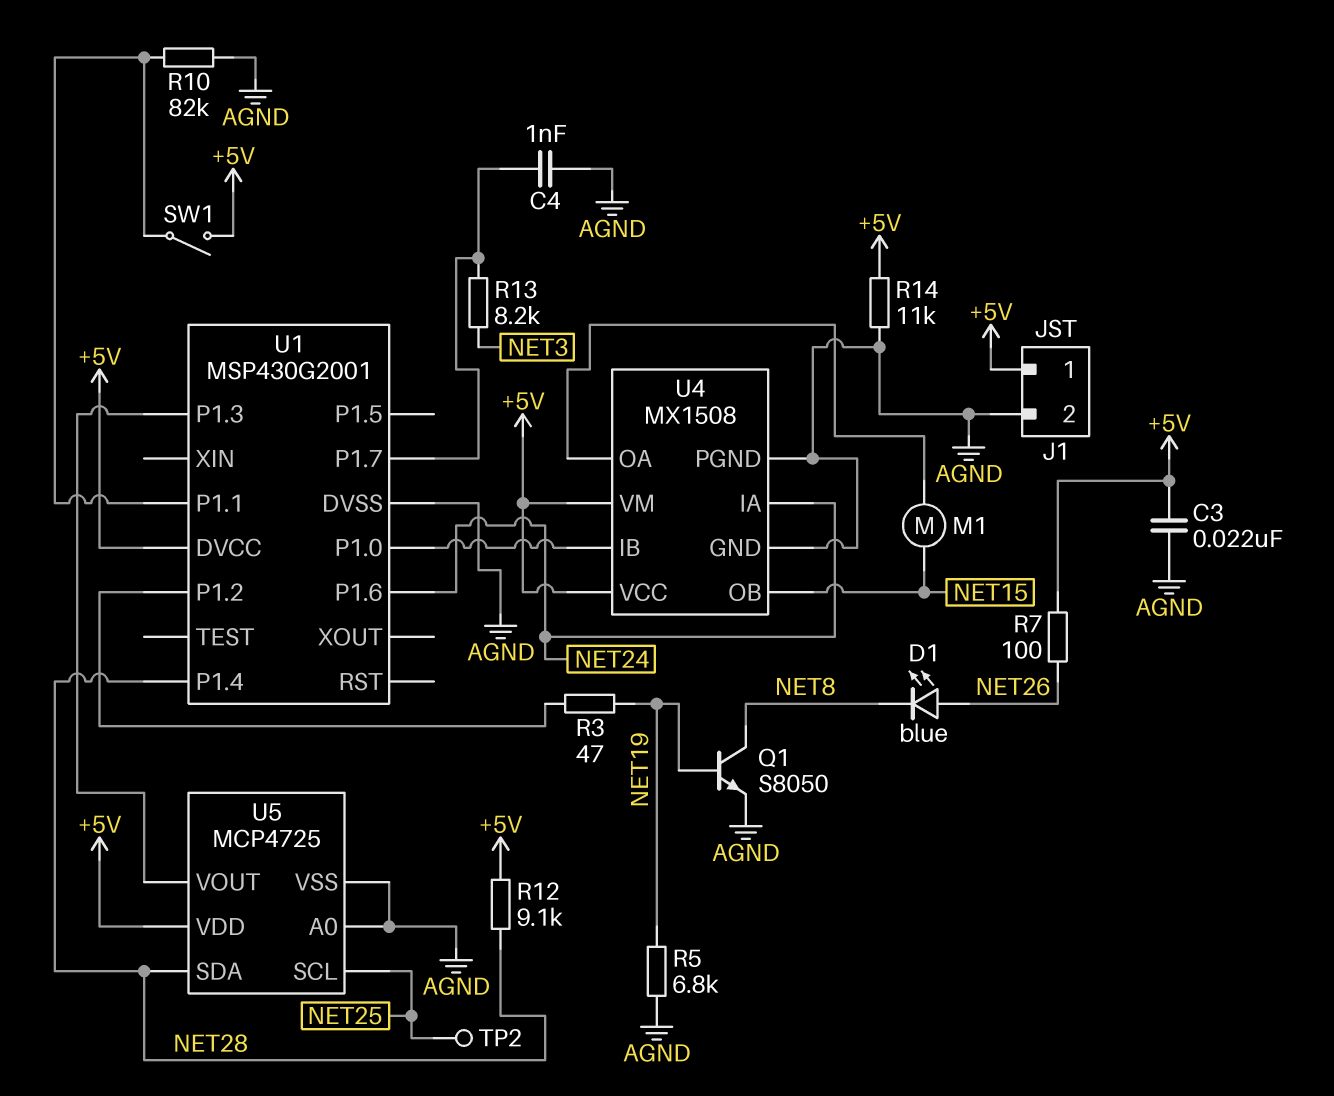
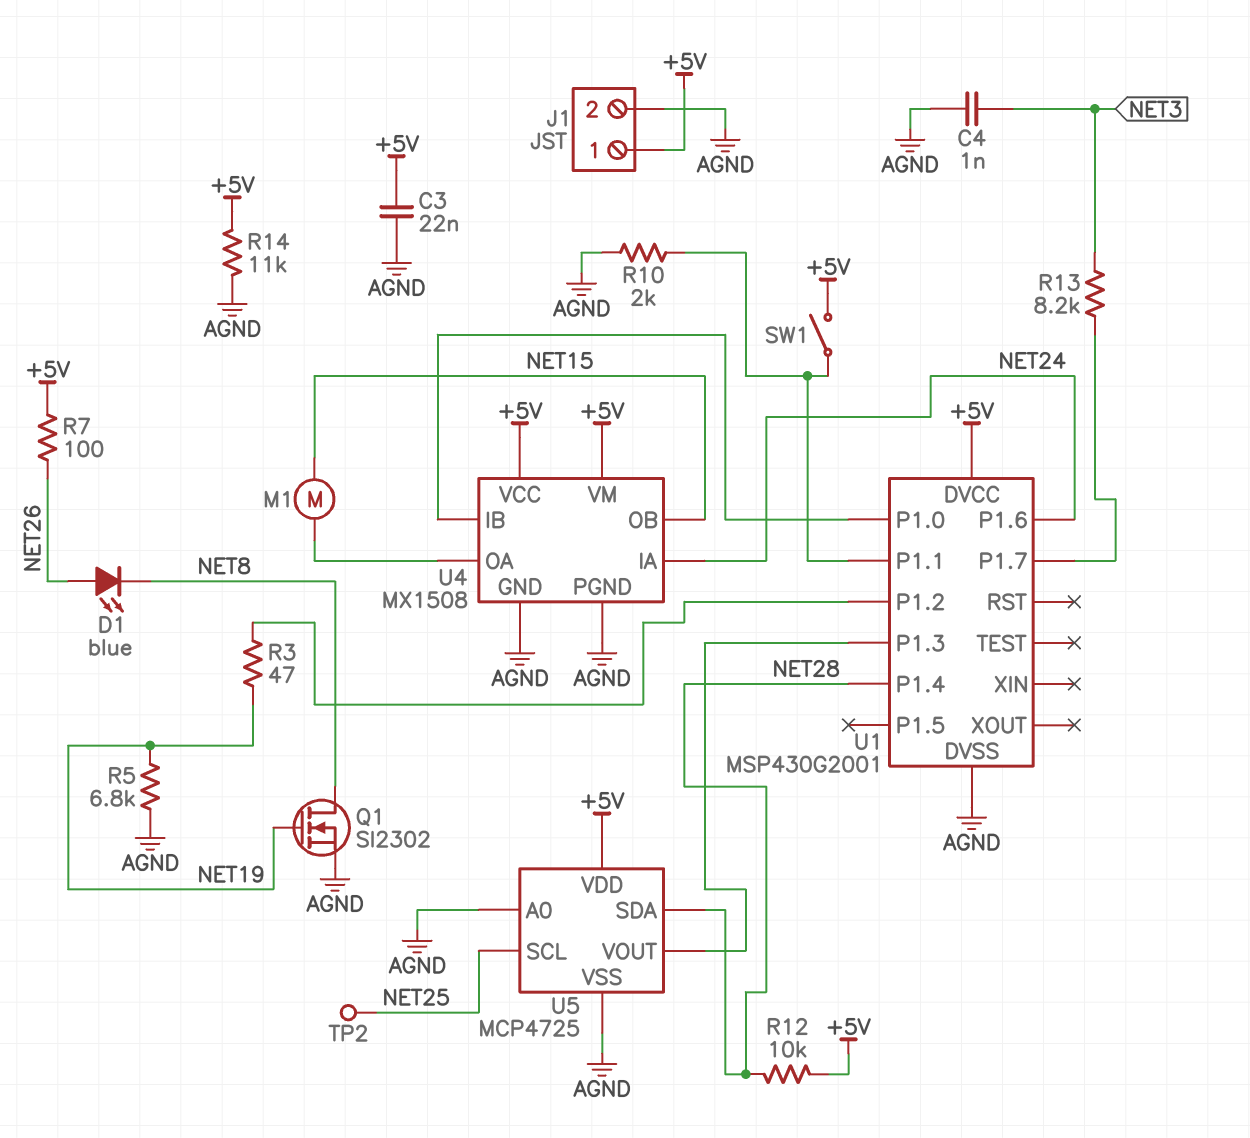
C4: 1nF (AGND, U1/P1.7) -> 1nF (AGND, NET3)
Q1: NPN S8050 (B NET19, C NET8, E AGND) -> NMOS SI2302 (G NET19, D NET8, S AGND)
R10: 82k (AGND, U1/P1.1) -> 2k (AGND, U1/P1.1)
R12: 9.1k (+5V, NET28) -> 10k (+5V, NET28)

